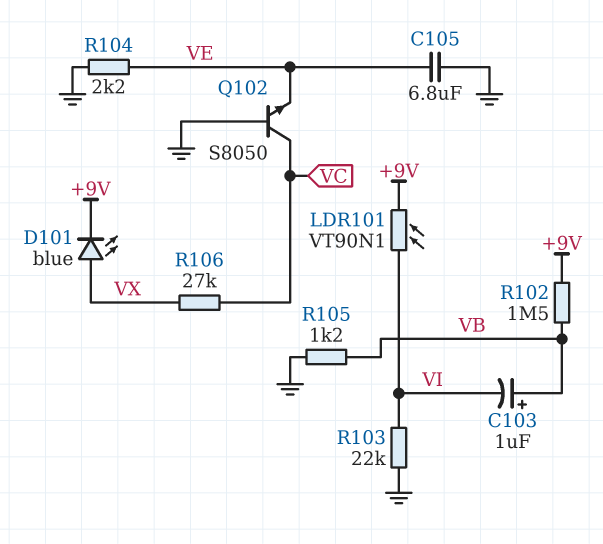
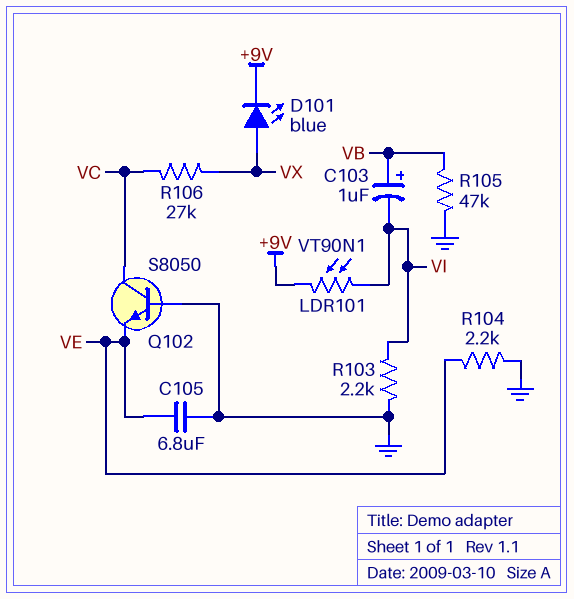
R102: 1.5M (+9V, VB) -> none
R103: 22k (GND, VI) -> 2.2k (GND, VI)
R105: 1.2k (GND, VB) -> 47k (GND, VB)

